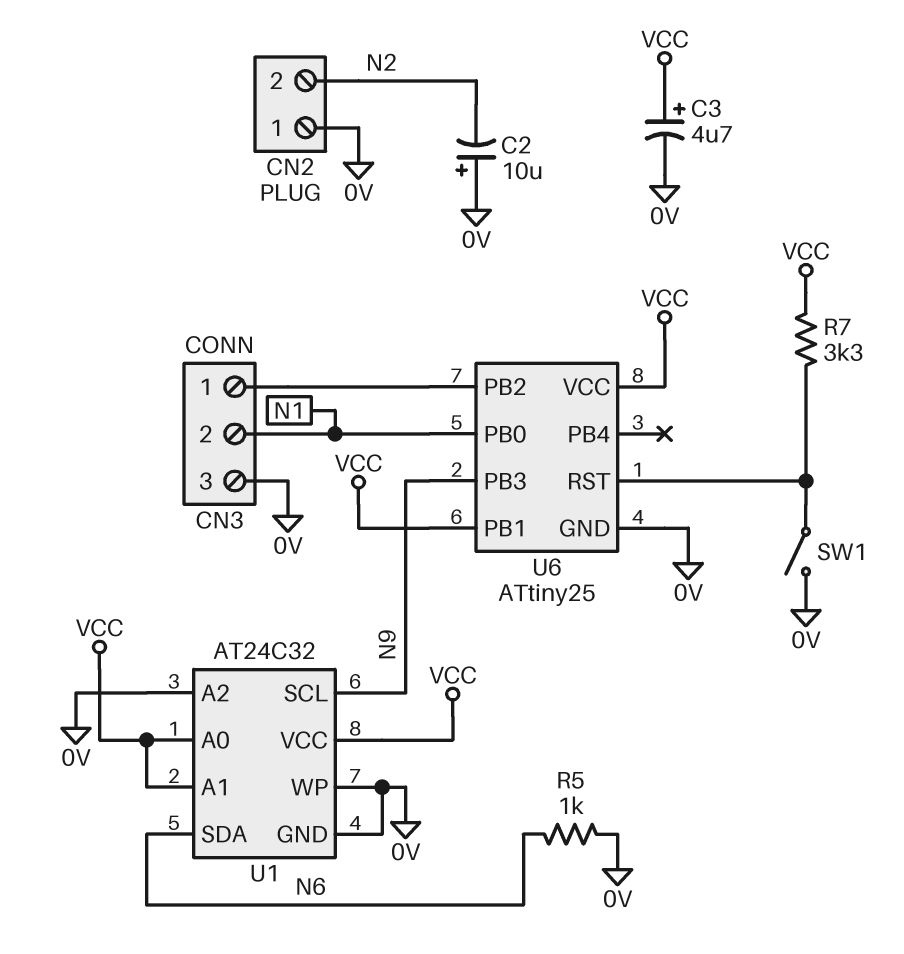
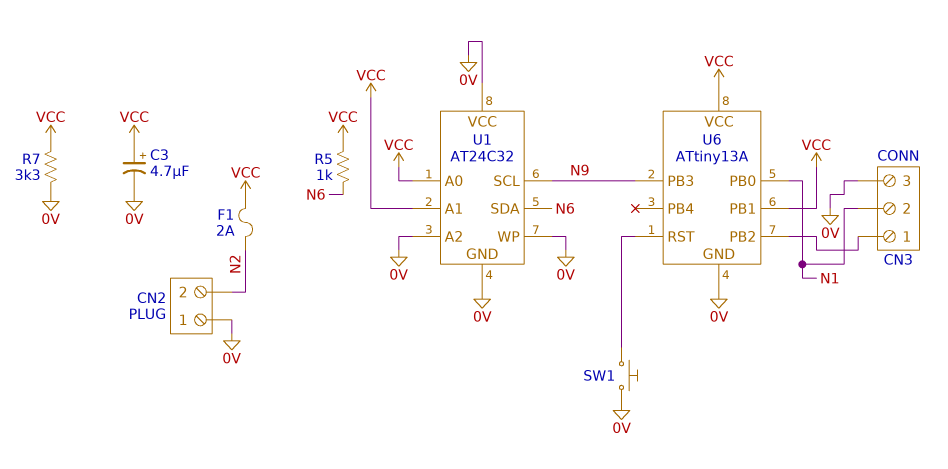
C2: 10uF (plus 0V, minus N2) -> none
F1: none -> 2A (N2, VCC)
R5: 1k (0V, N6) -> 1k (N6, VCC)
R7: 3.3k (U6/RST, VCC) -> 3.3k (0V, VCC)
SW1: switch (0V, U6/RST) -> button (0V, U6/RST)
U1 pin VCC: VCC -> 0V
U6: ATtiny25 -> ATtiny13A

